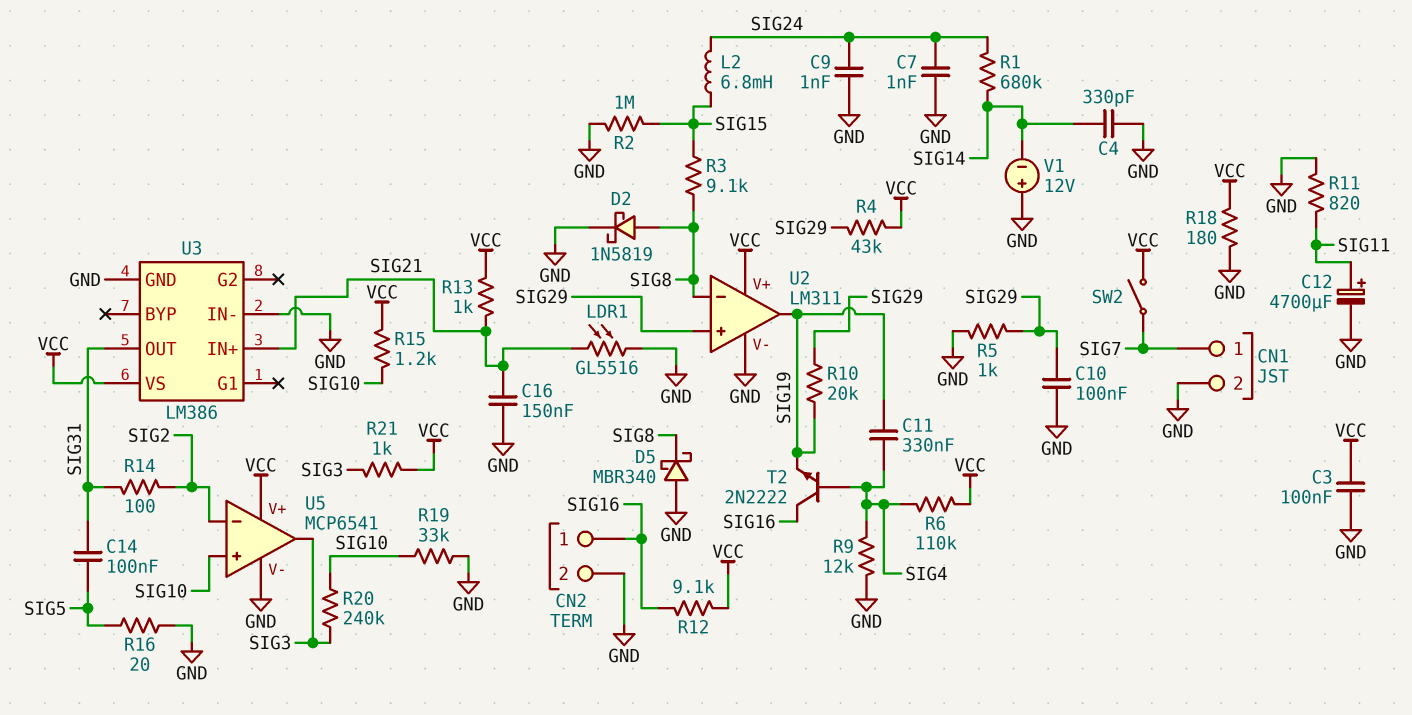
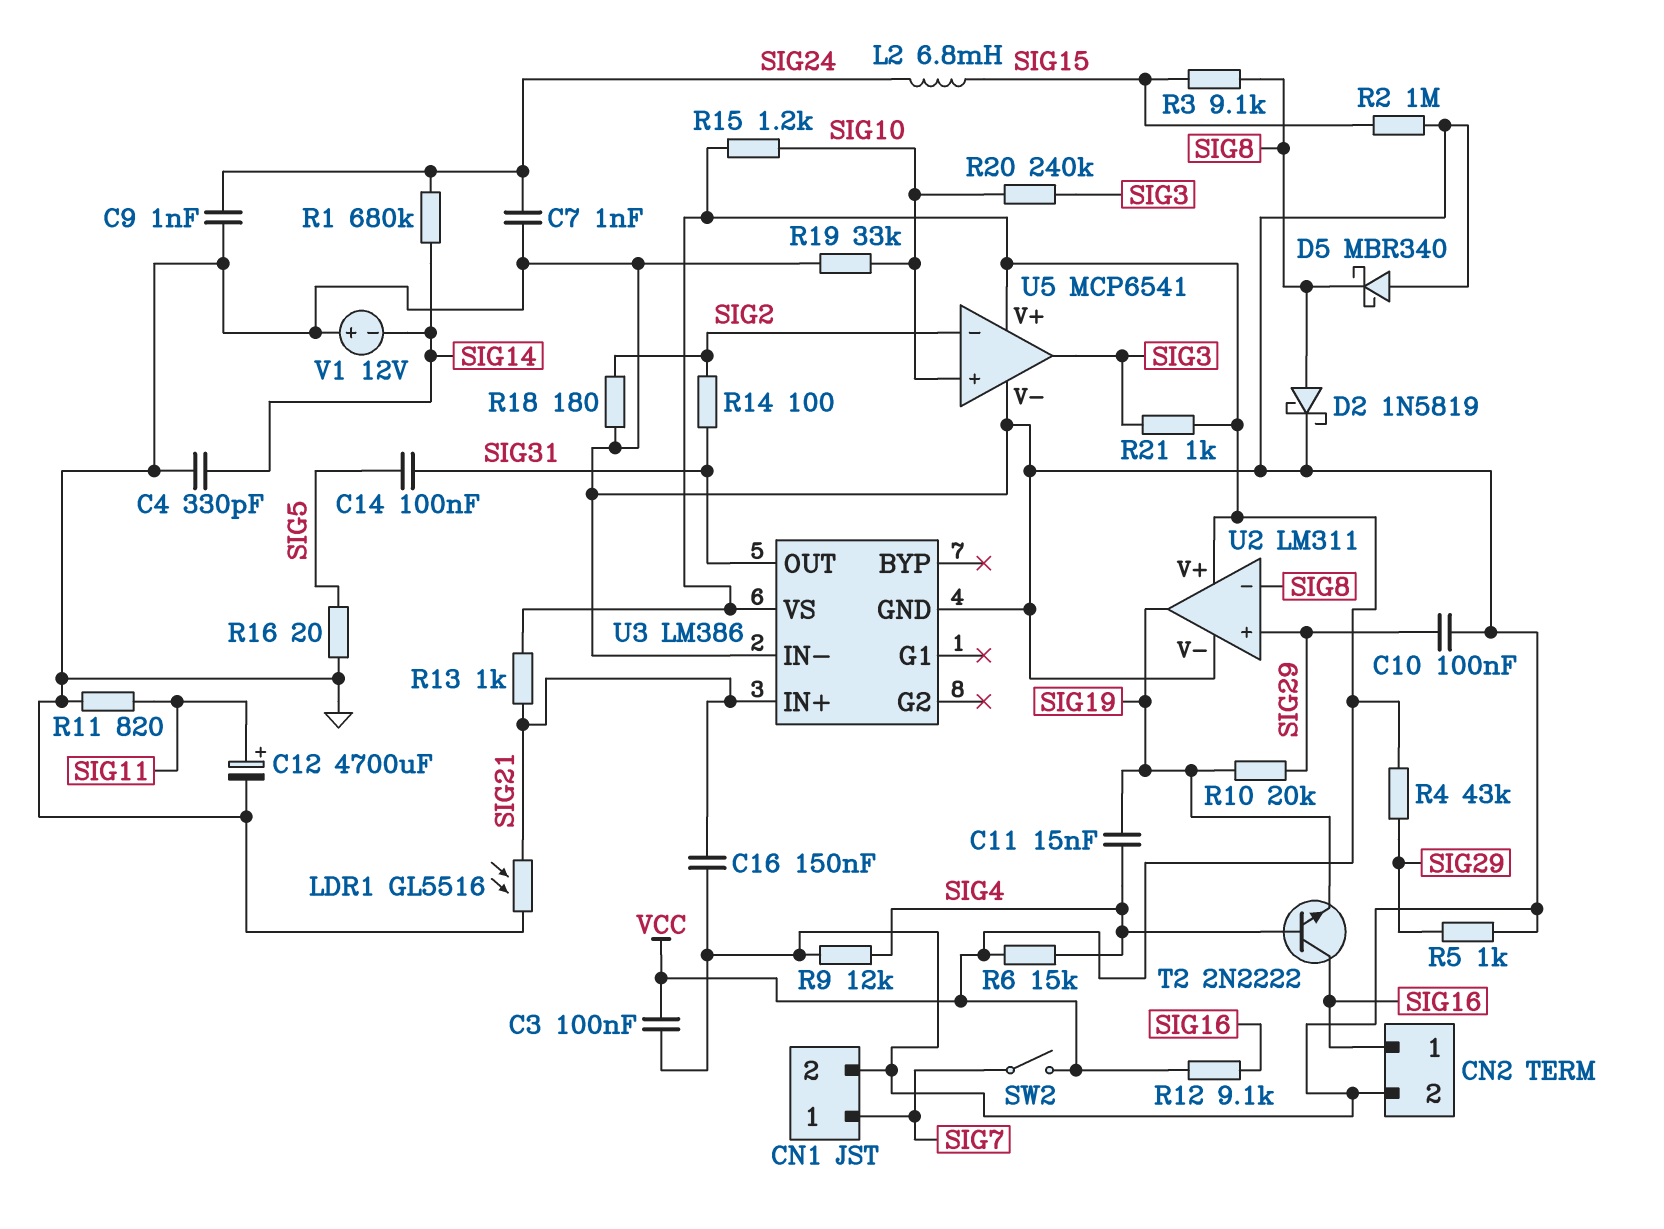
C11: 330nF (SIG4, SIG19) -> 15nF (SIG4, SIG19)
R6: 110k (SIG4, VCC) -> 15k (SIG4, VCC)
R18: 180 (GND, VCC) -> 180 (GND, SIG2)

